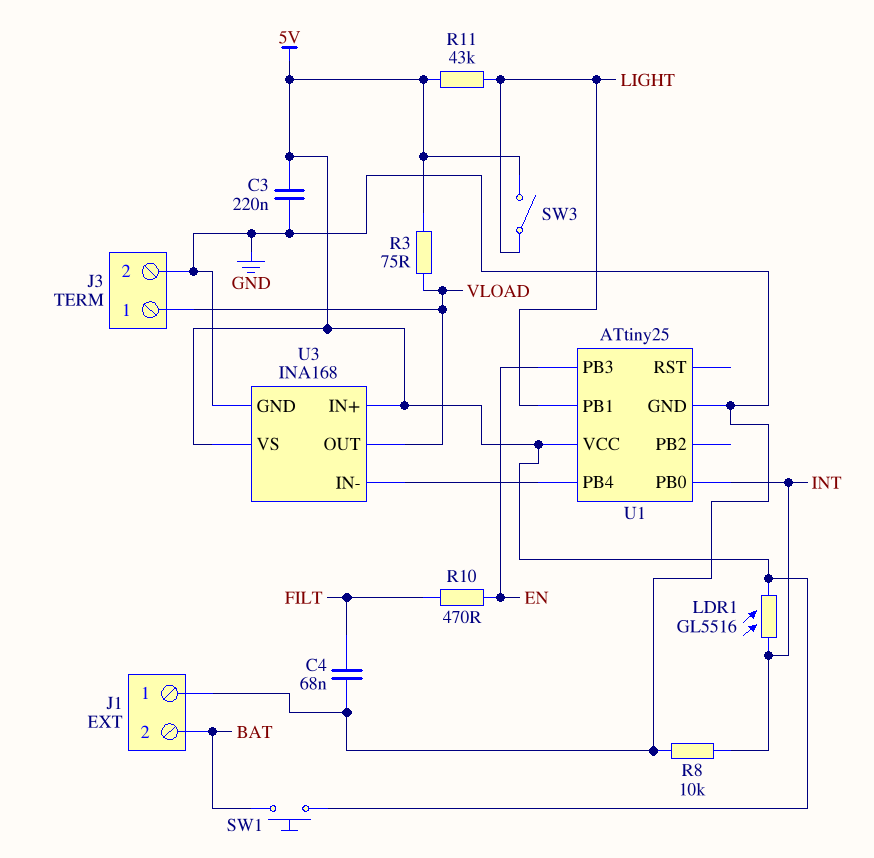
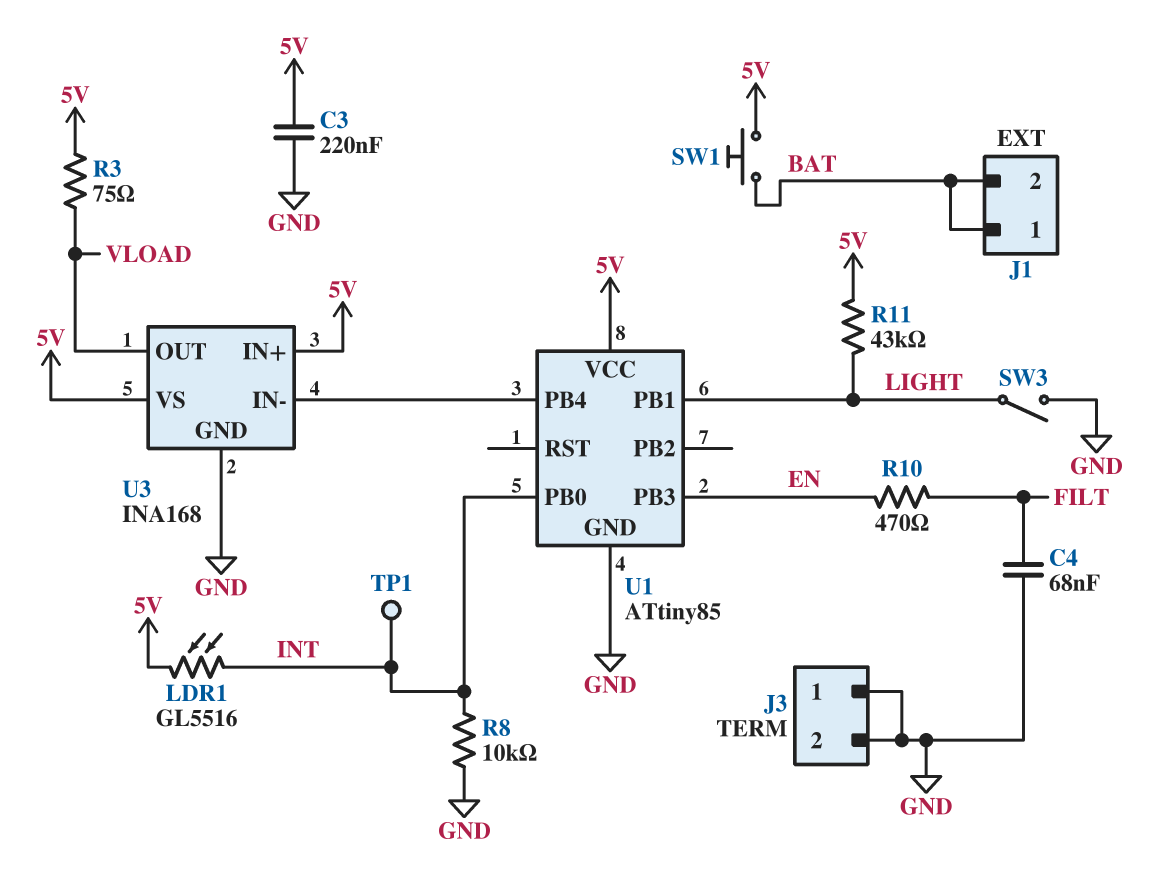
J1 pin 1: GND -> BAT
J3 pin 1: VLOAD -> GND
SW3: switch (5V, LIGHT) -> switch (GND, LIGHT)
TP1: none -> test point (INT)
U1: ATtiny25 -> ATtiny85

